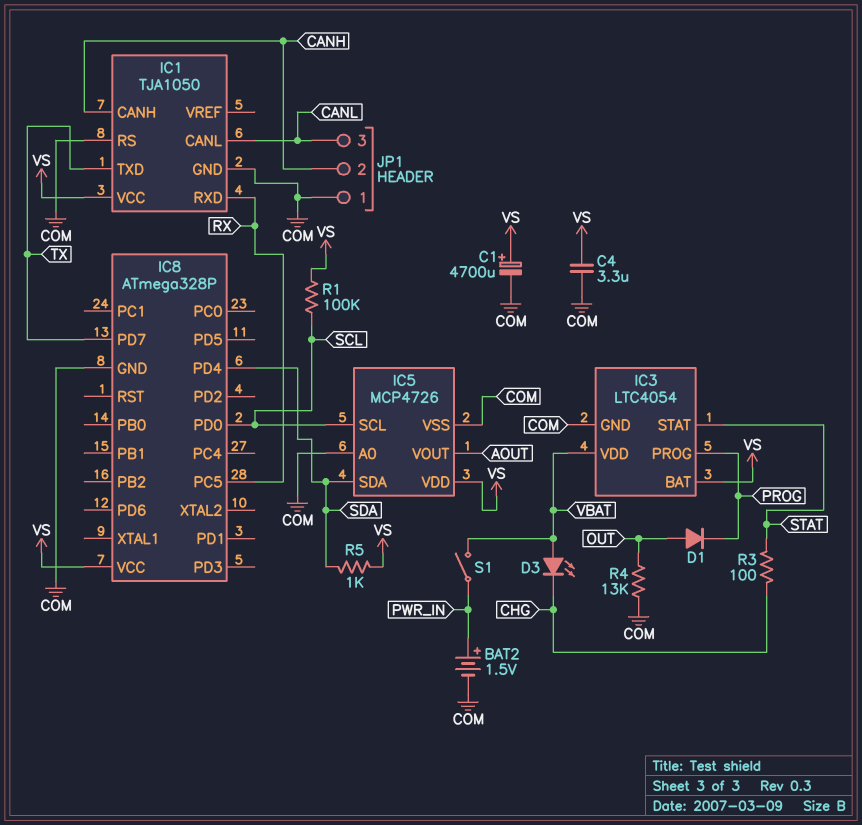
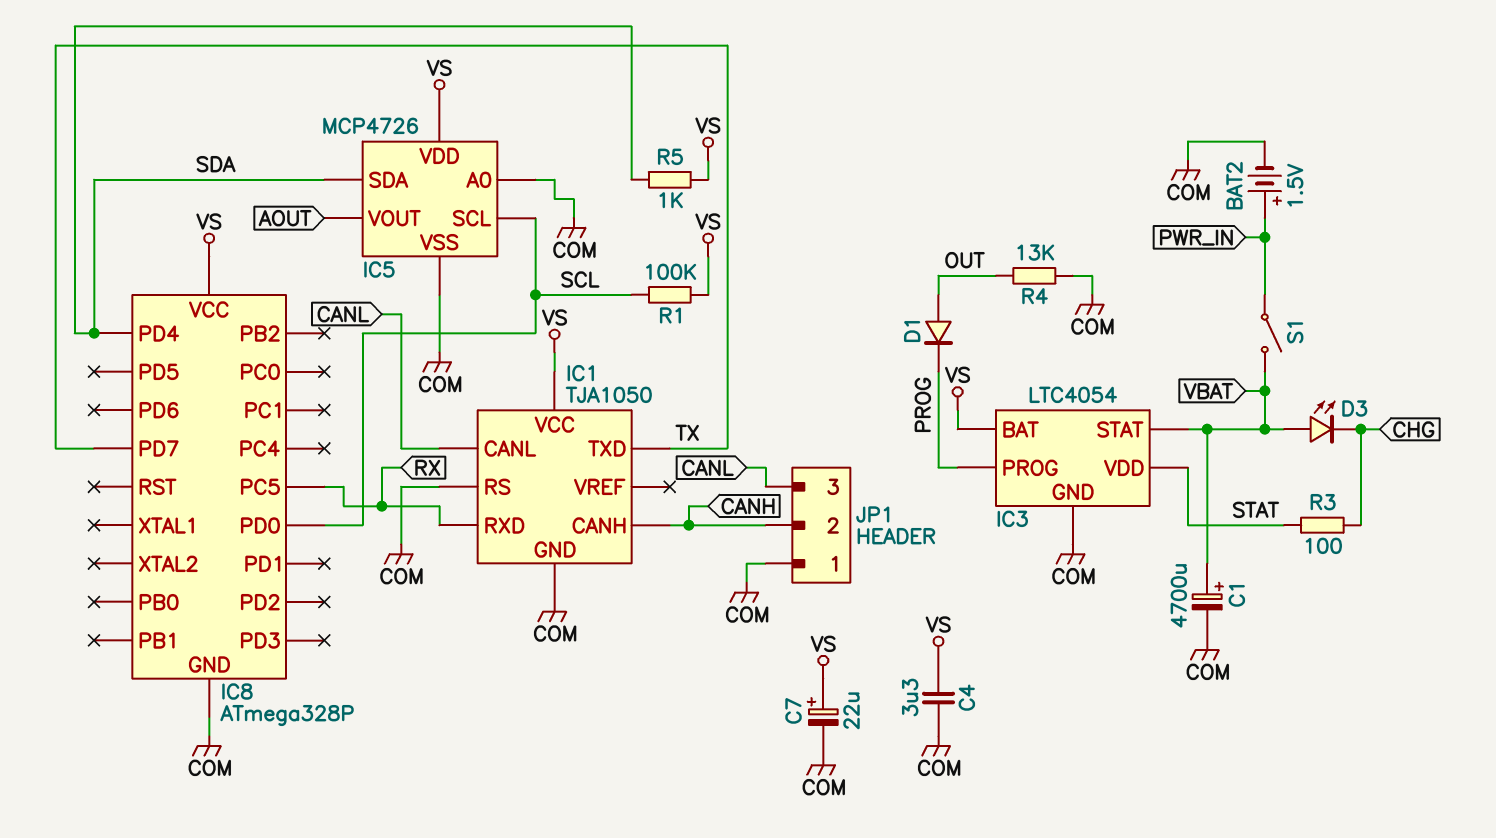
C1: 4700uF (plus VS, minus COM) -> 4700uF (plus VBAT, minus COM)
C7: none -> 22uF (plus VS, minus COM)
IC3 pin STAT: STAT -> VBAT
IC3 pin VDD: VBAT -> STAT

